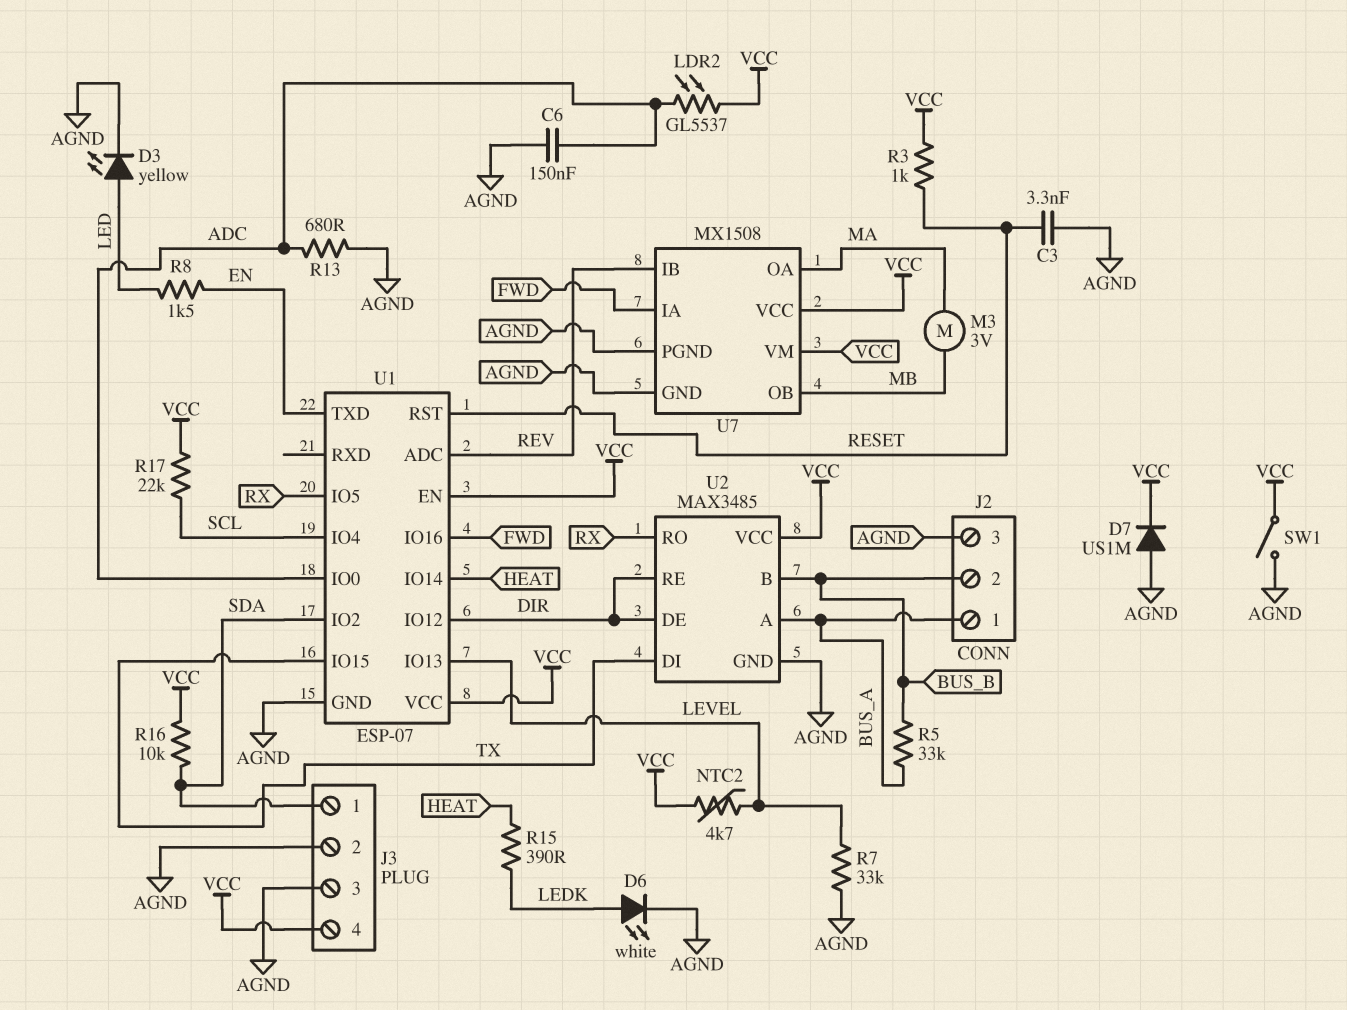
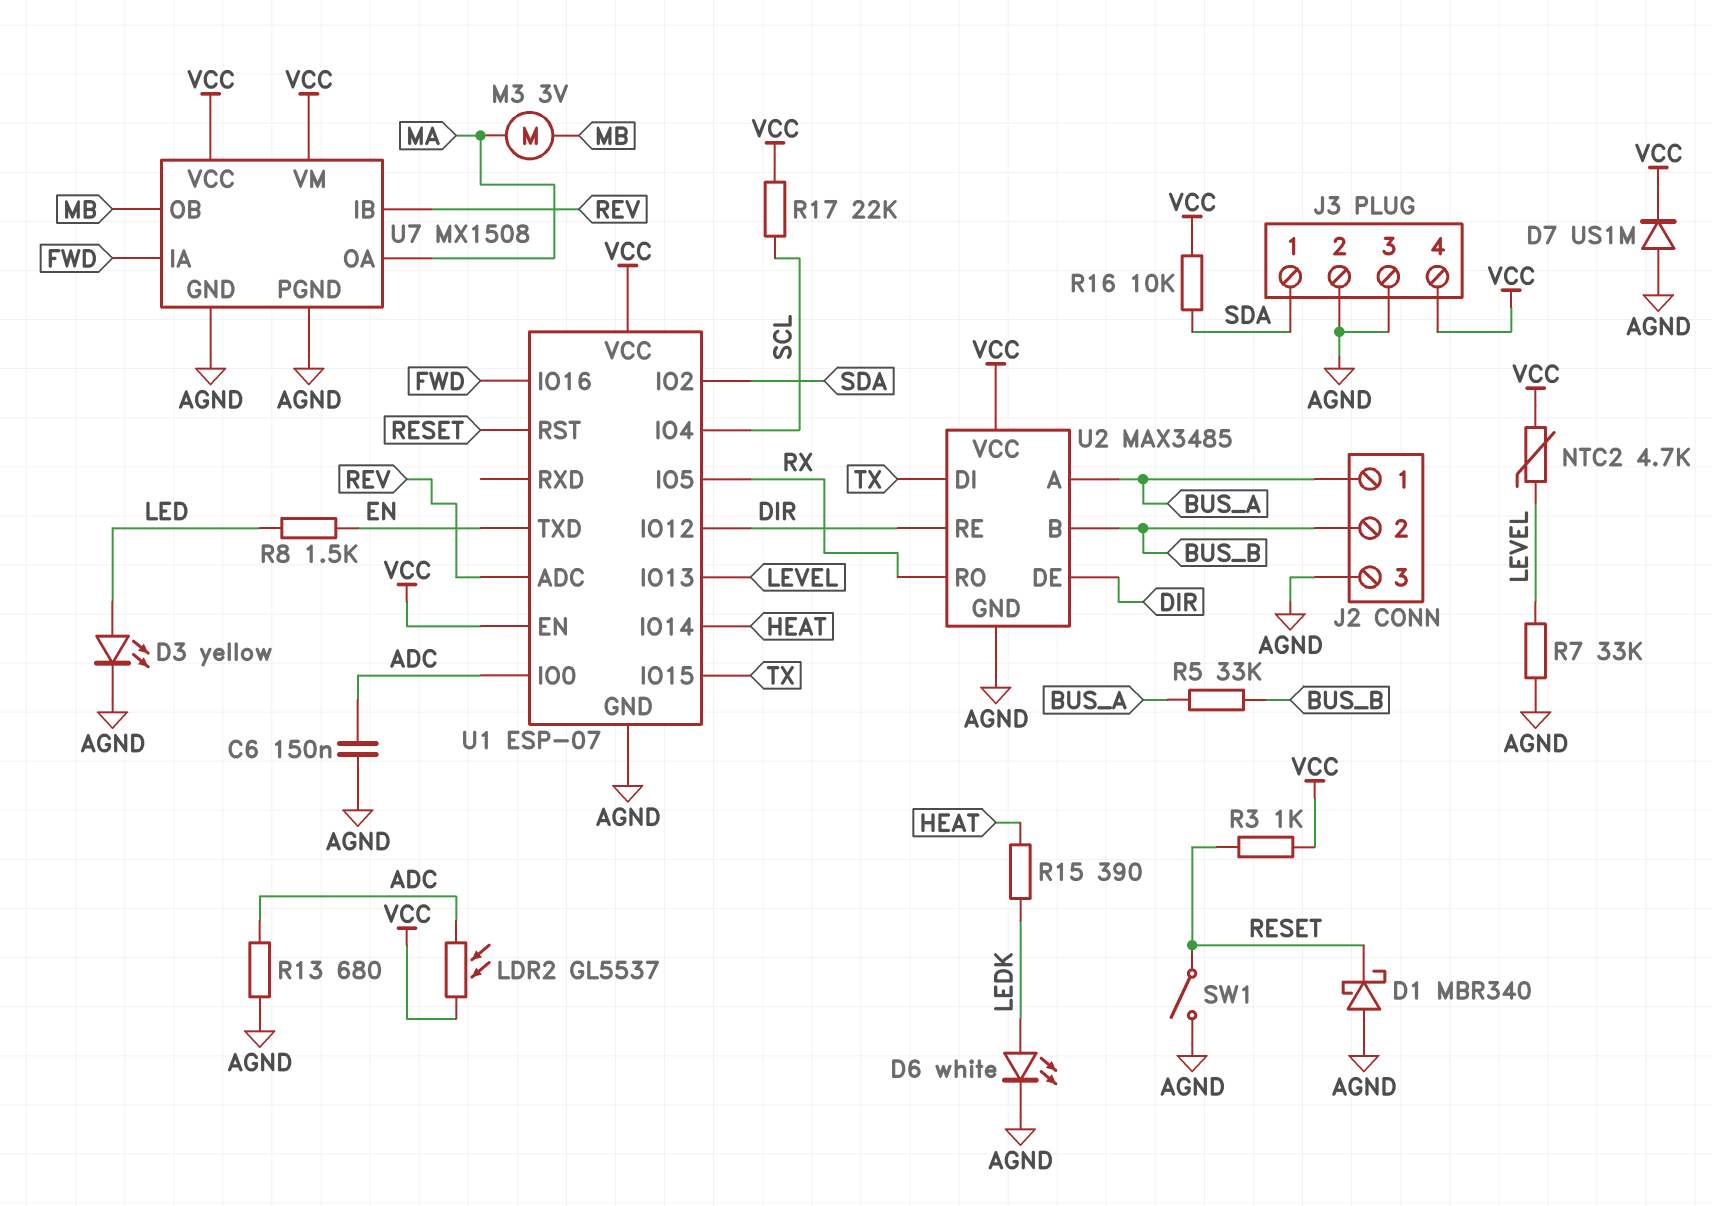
C3: 3.3nF (AGND, RESET) -> none
D1: none -> schottky MBR340 (A AGND, K RESET)
SW1: switch (AGND, VCC) -> switch (AGND, RESET)

